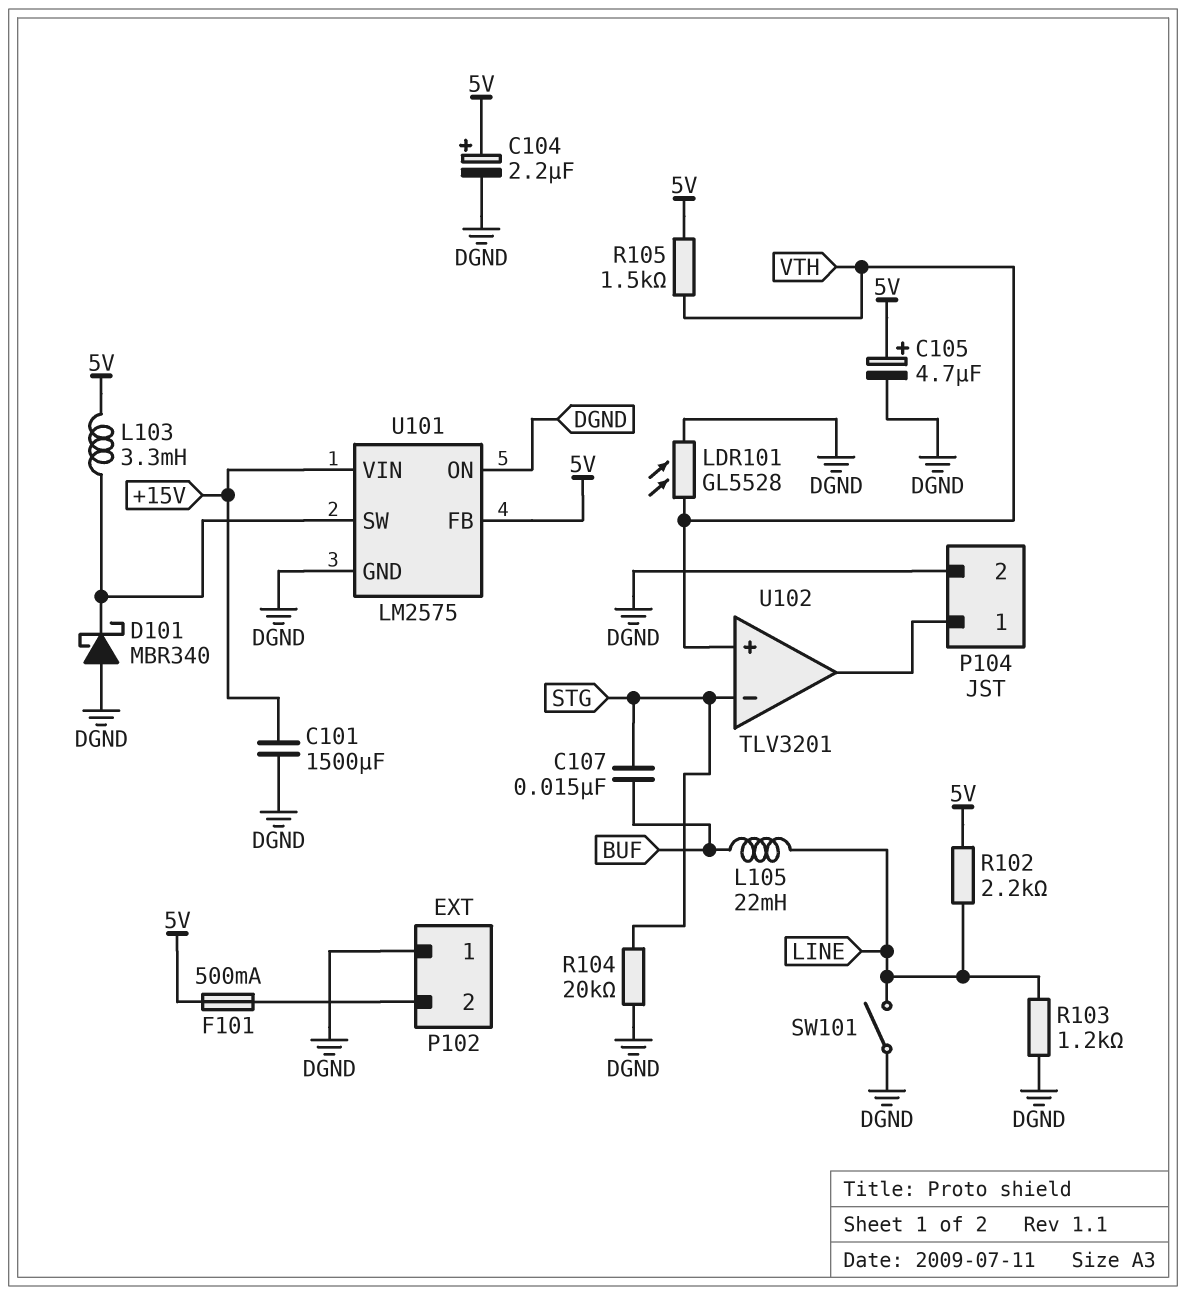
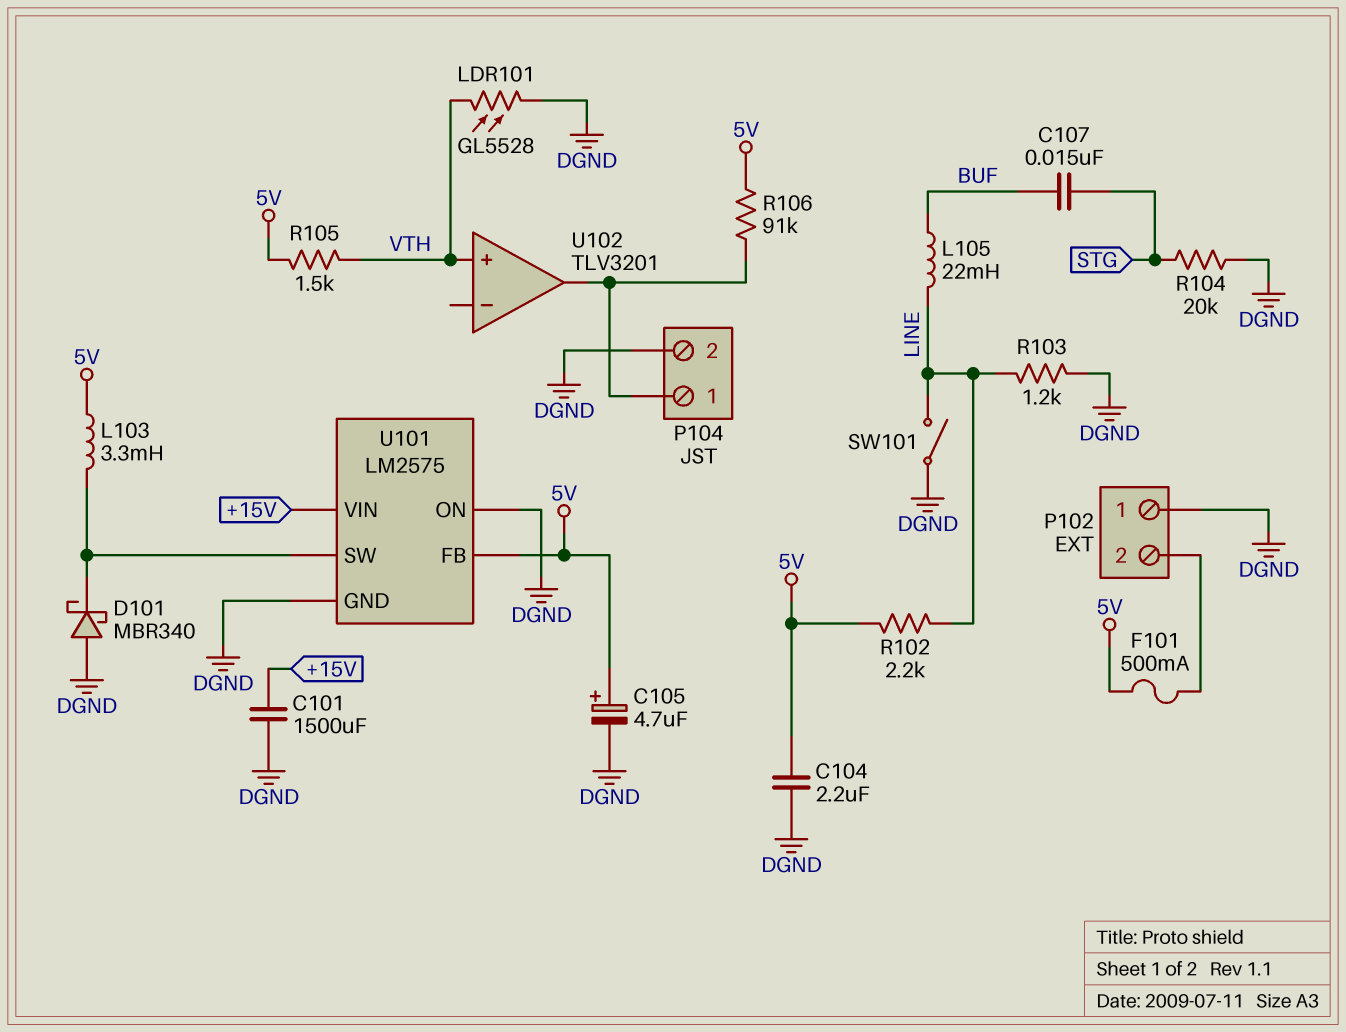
C104: 2.2uF (plus 5V, minus DGND) -> 2.2uF (5V, DGND)
R106: none -> 91k (5V, P104/1)
U102 pin in-: STG -> none

